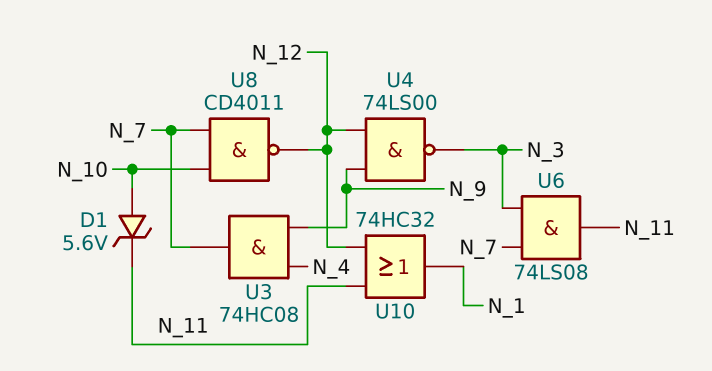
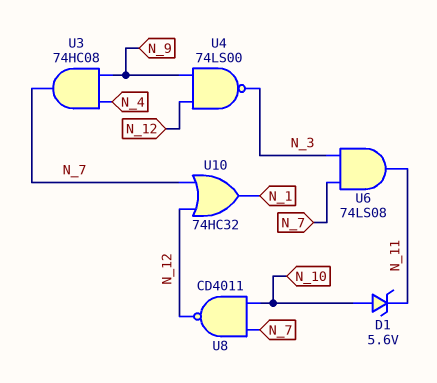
U10: OR 74HC32 (in N_11, in N_12, out N_1) -> OR 74HC32 (in N_7, in N_12, out N_1)

